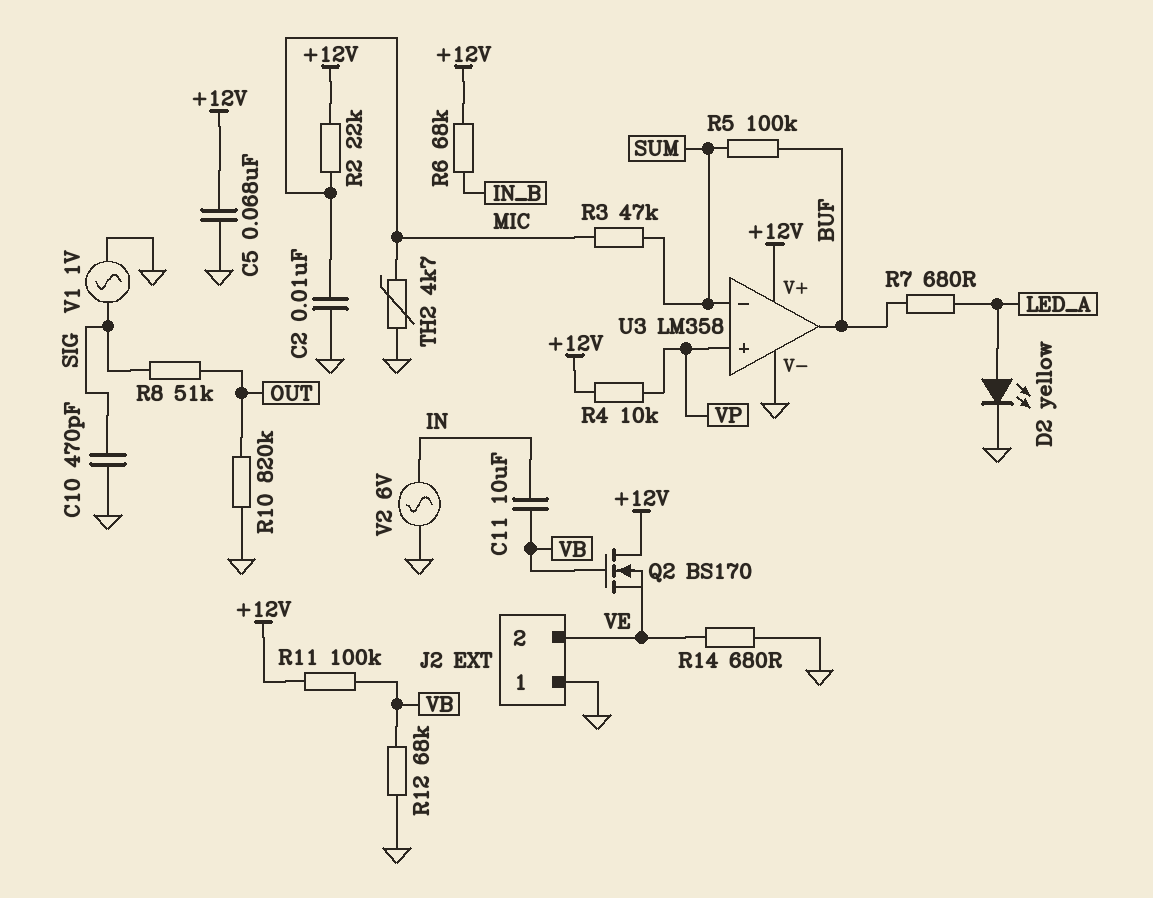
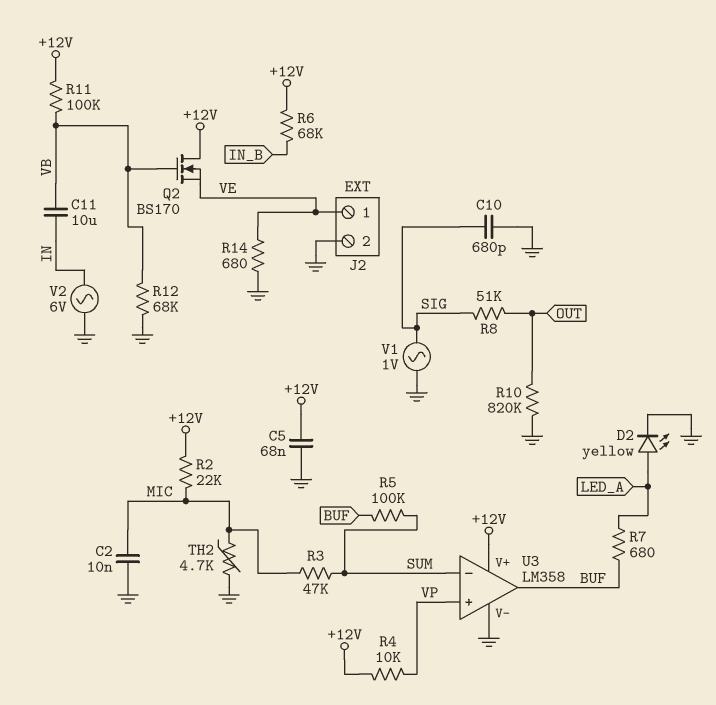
C10: 470pF (GND, SIG) -> 680pF (GND, SIG)
J2 pin 1: GND -> VE
J2 pin 2: VE -> GND

